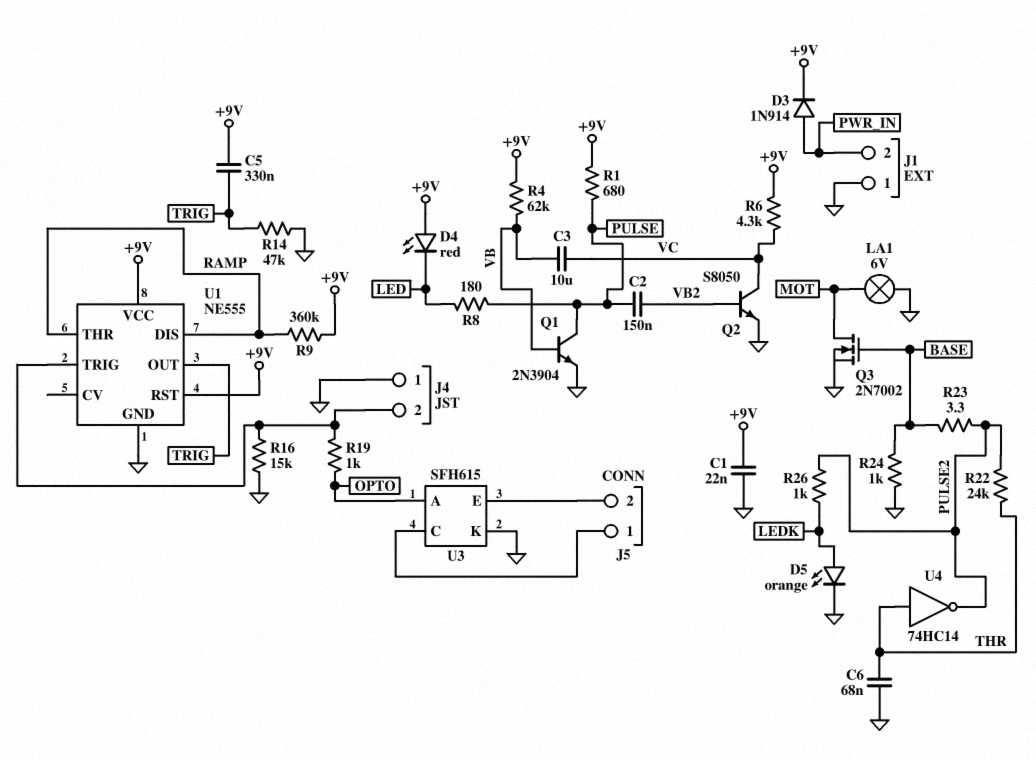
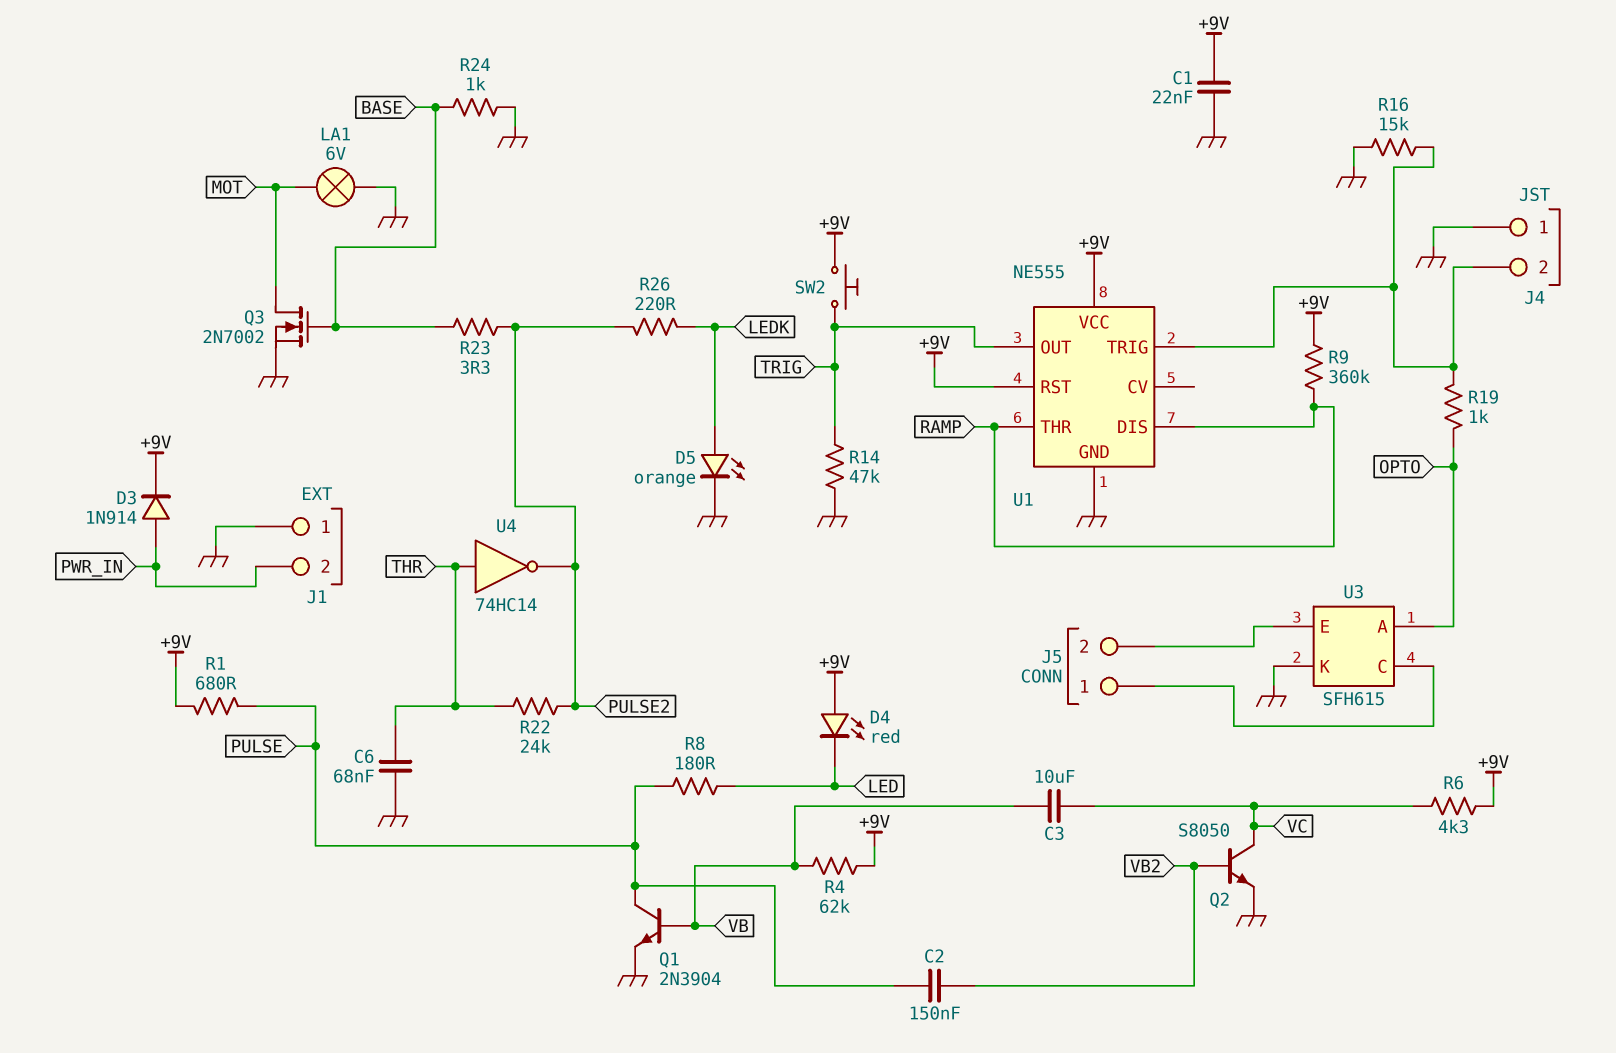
C5: 330nF (+9V, TRIG) -> none
R26: 1k (LEDK, PULSE2) -> 220 (LEDK, PULSE2)
SW2: none -> button (+9V, TRIG)

